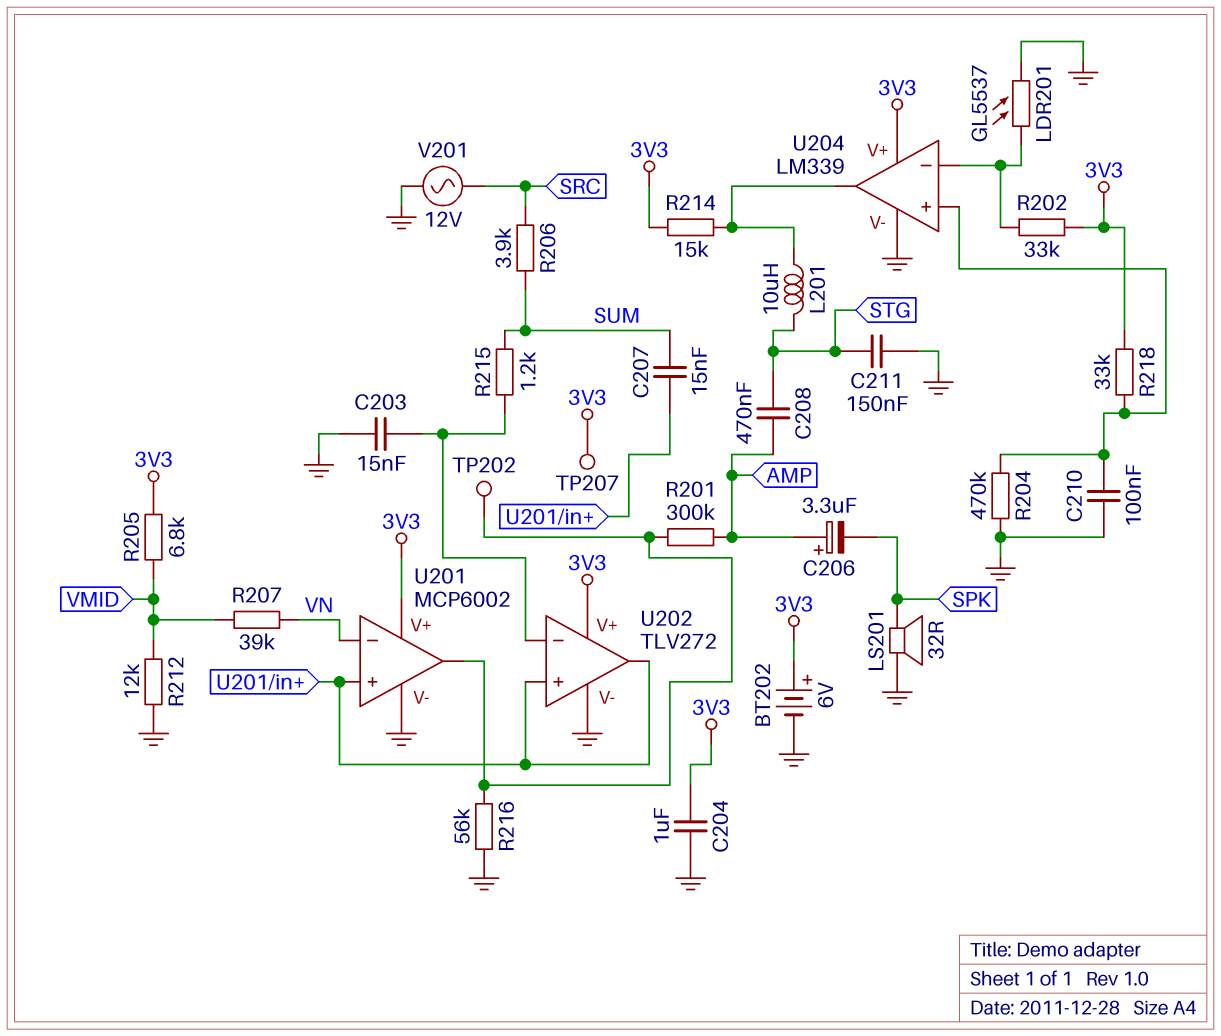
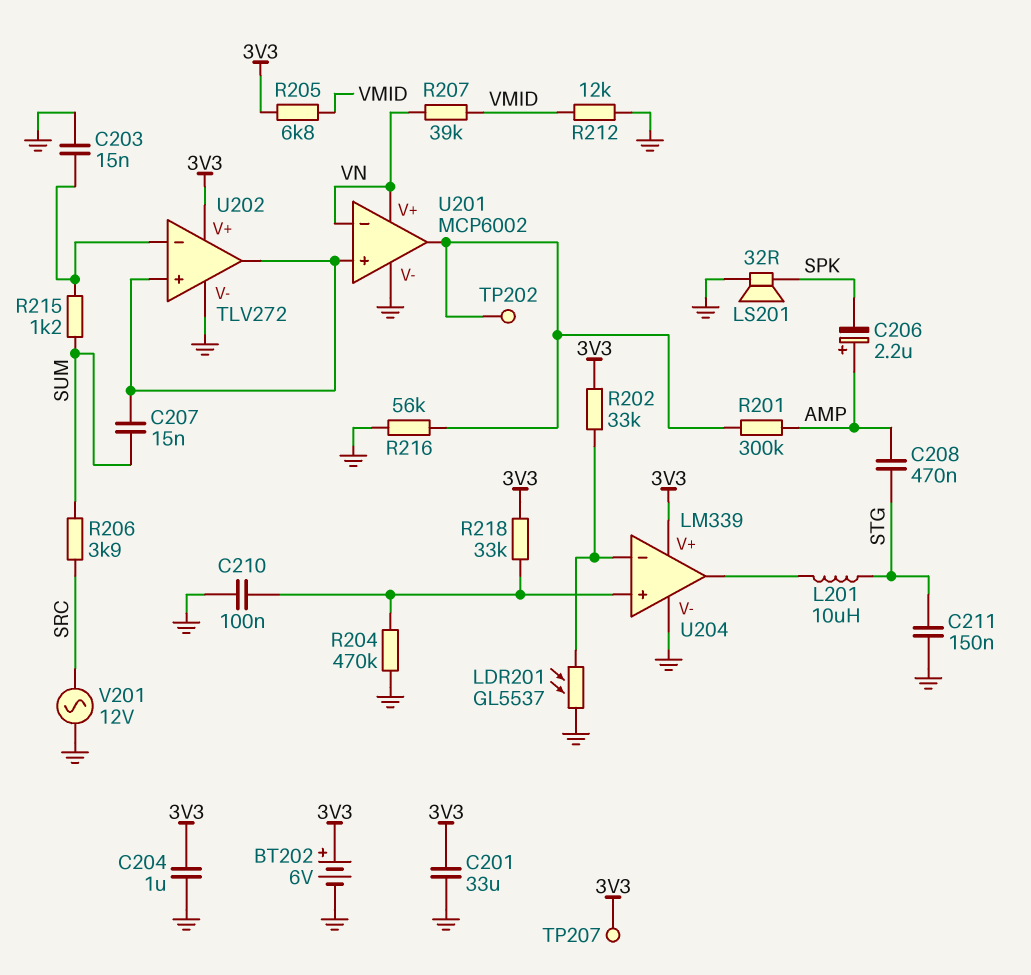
C201: none -> 33uF (3V3, GND)
C206: 3.3uF (plus AMP, minus SPK) -> 2.2uF (plus AMP, minus SPK)
R214: 15k (3V3, U204/out) -> none
U201 pin V+: 3V3 -> VN

